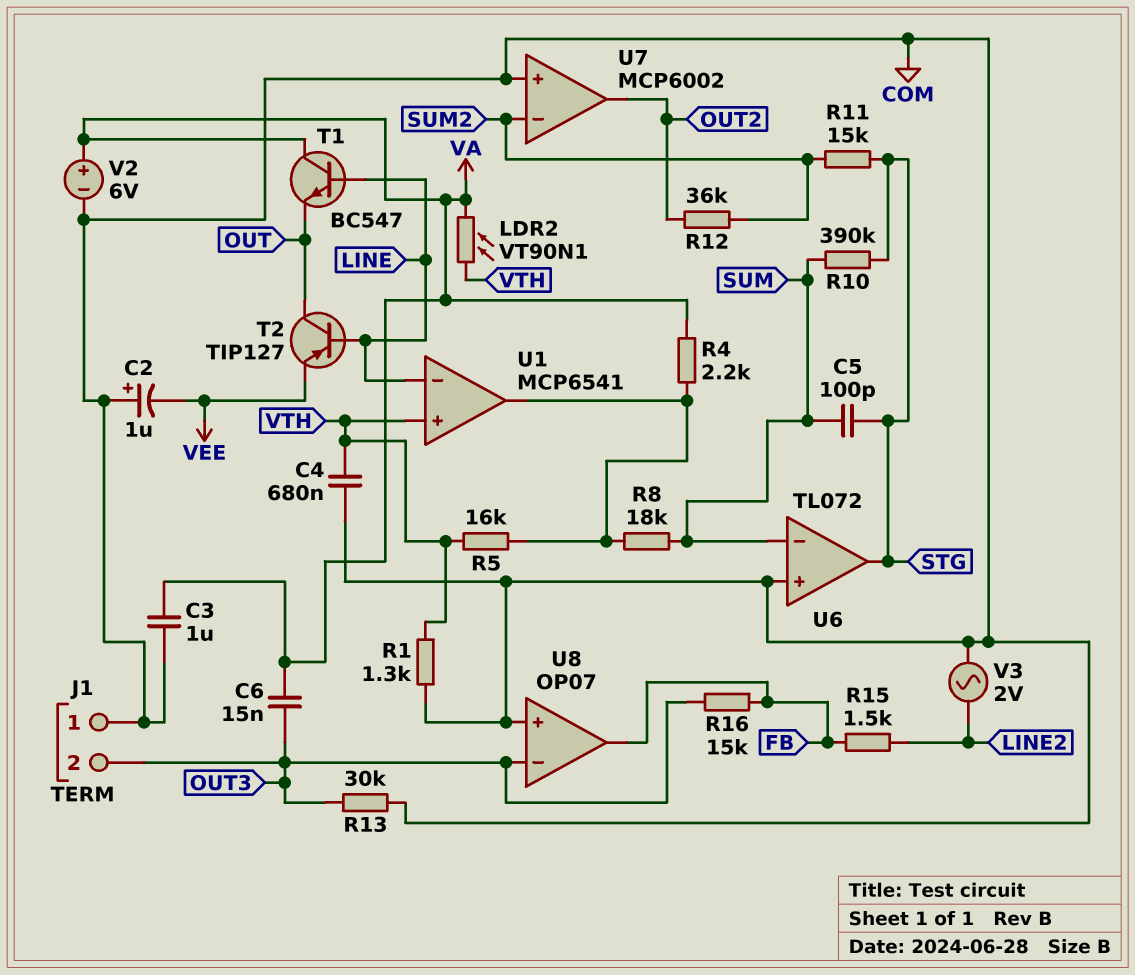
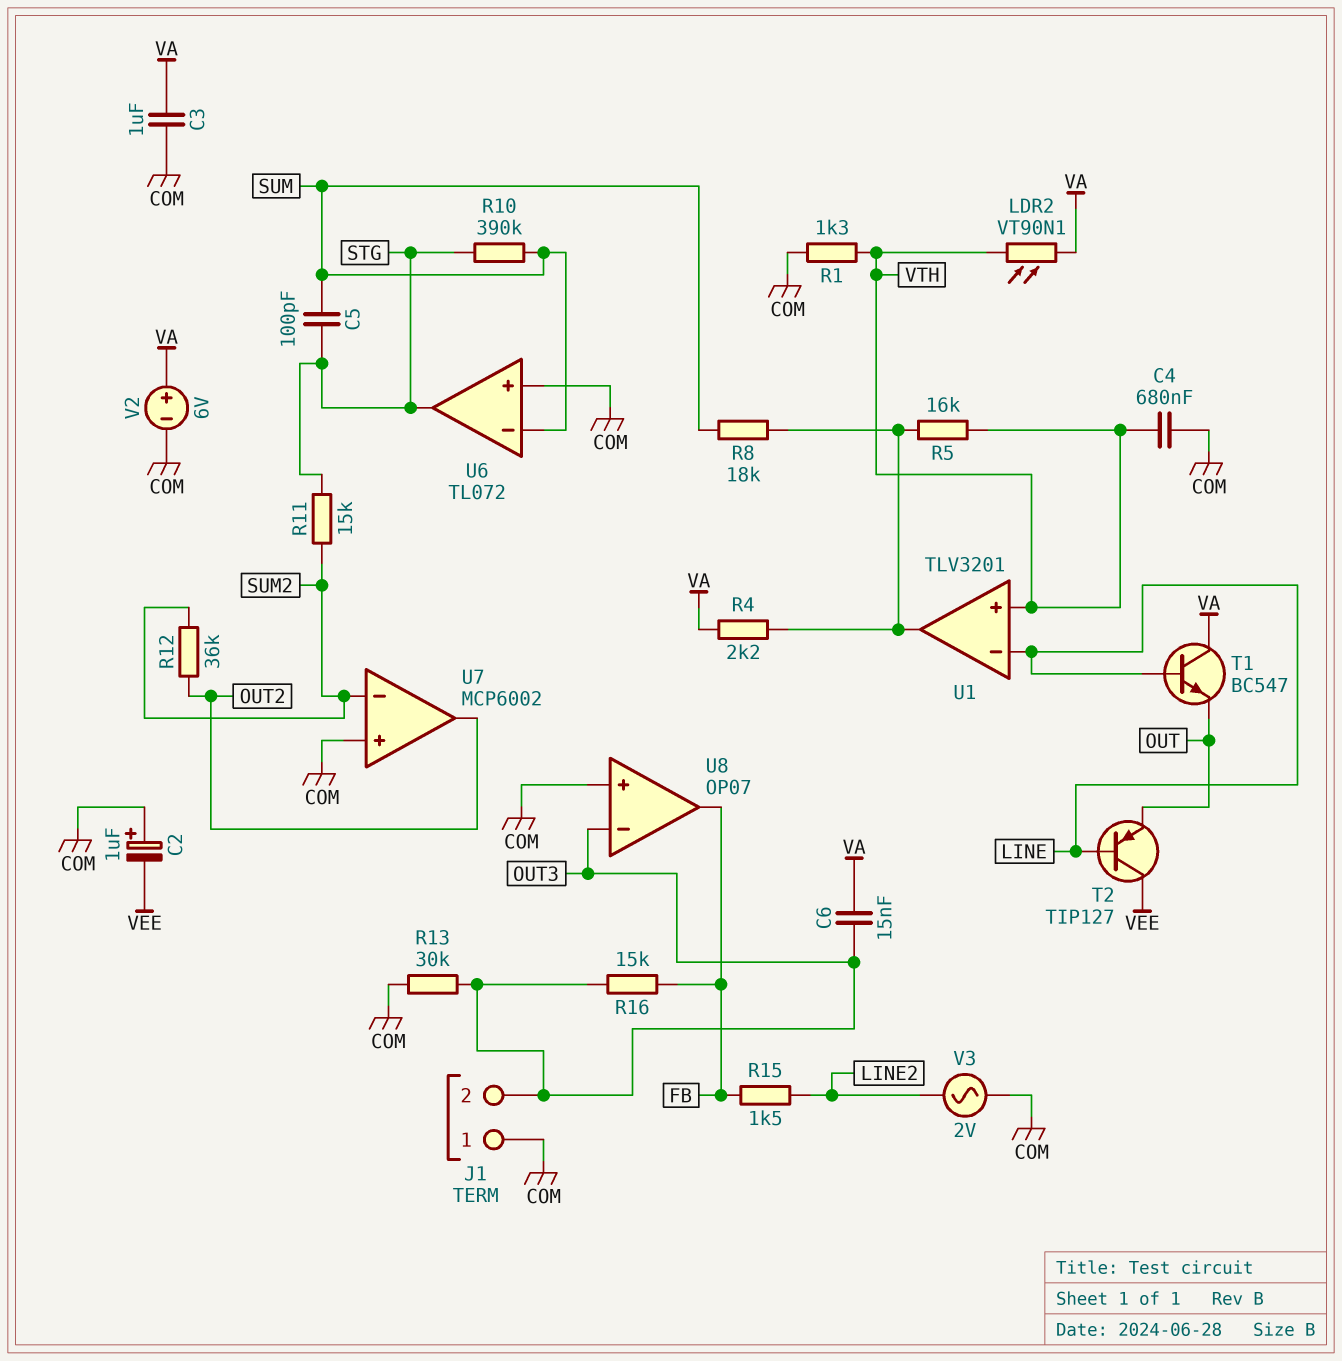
T2: PNP TIP127 (B LINE, C OUT, E VEE) -> PNP TIP127 (B LINE, C VEE, E OUT)
U1: MCP6541 -> TLV3201

